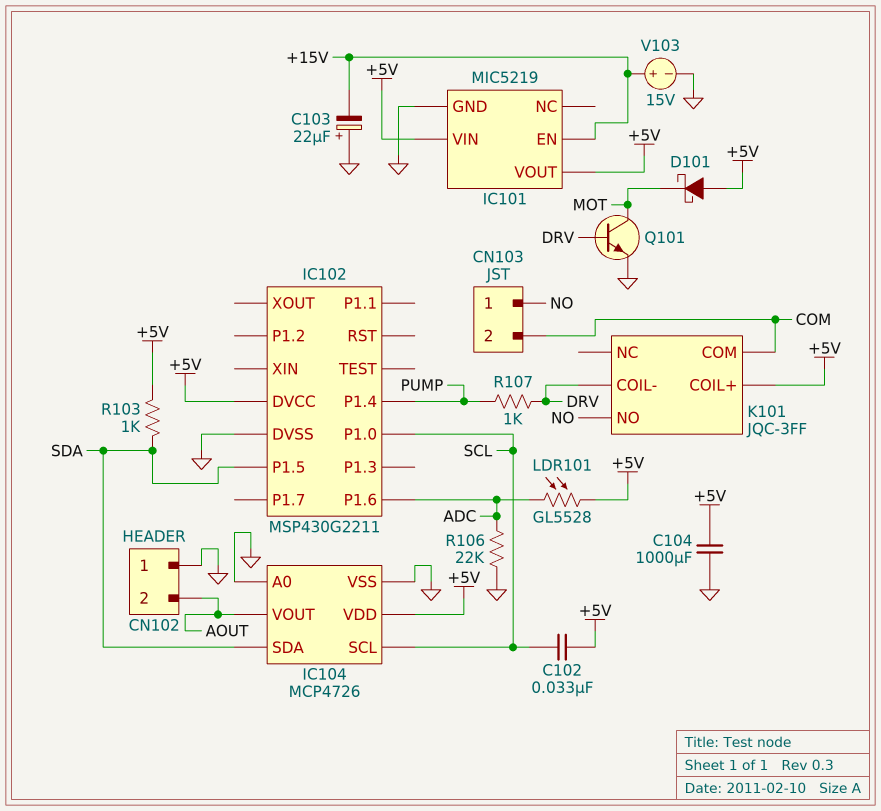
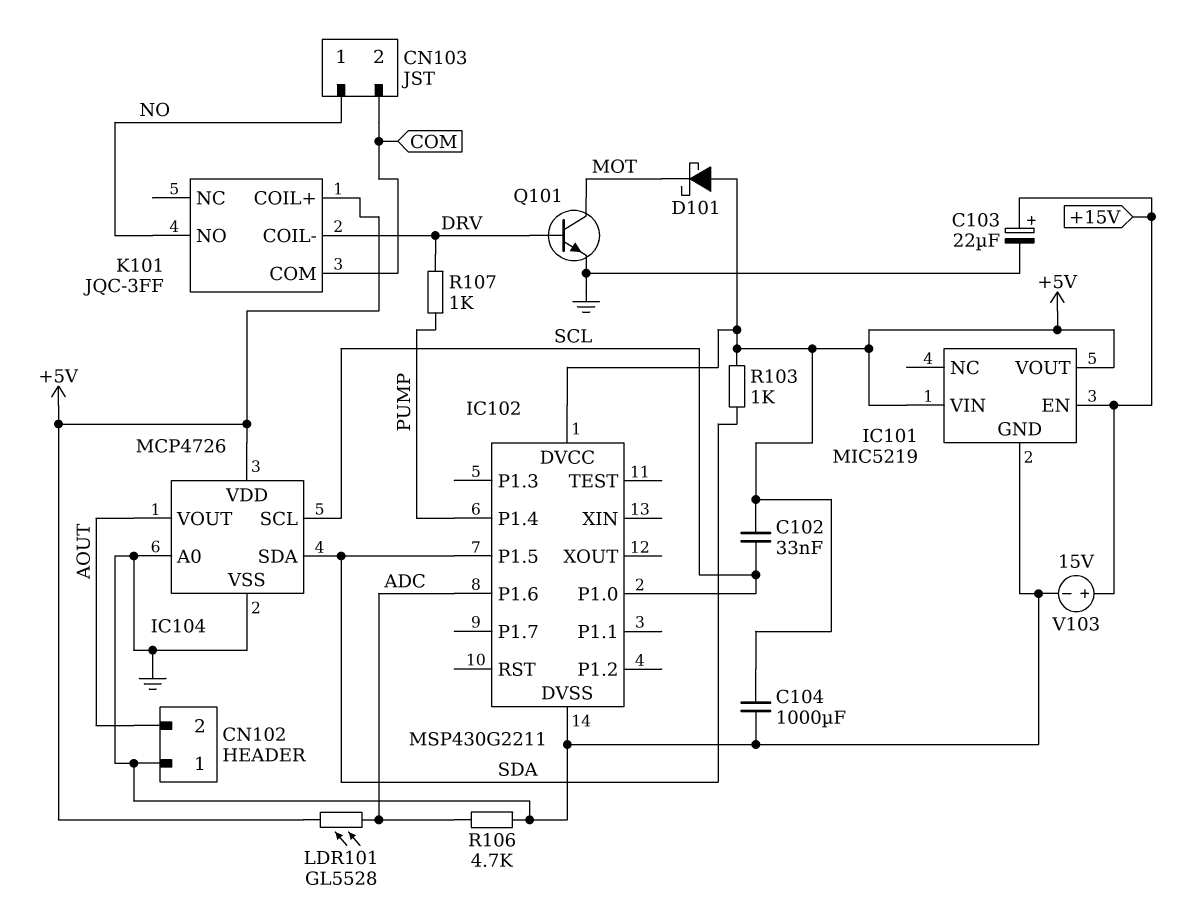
C103: 22uF (plus GND, minus +15V) -> 22uF (plus +15V, minus GND)
R106: 22k (ADC, GND) -> 4.7k (ADC, GND)

